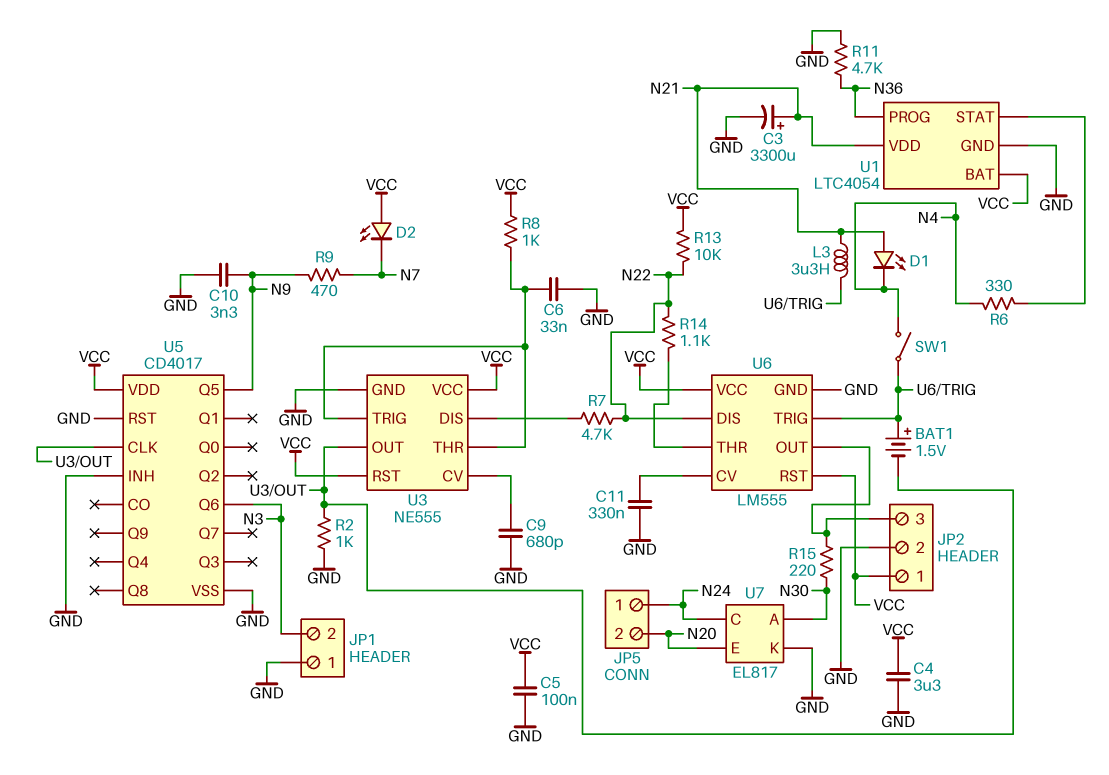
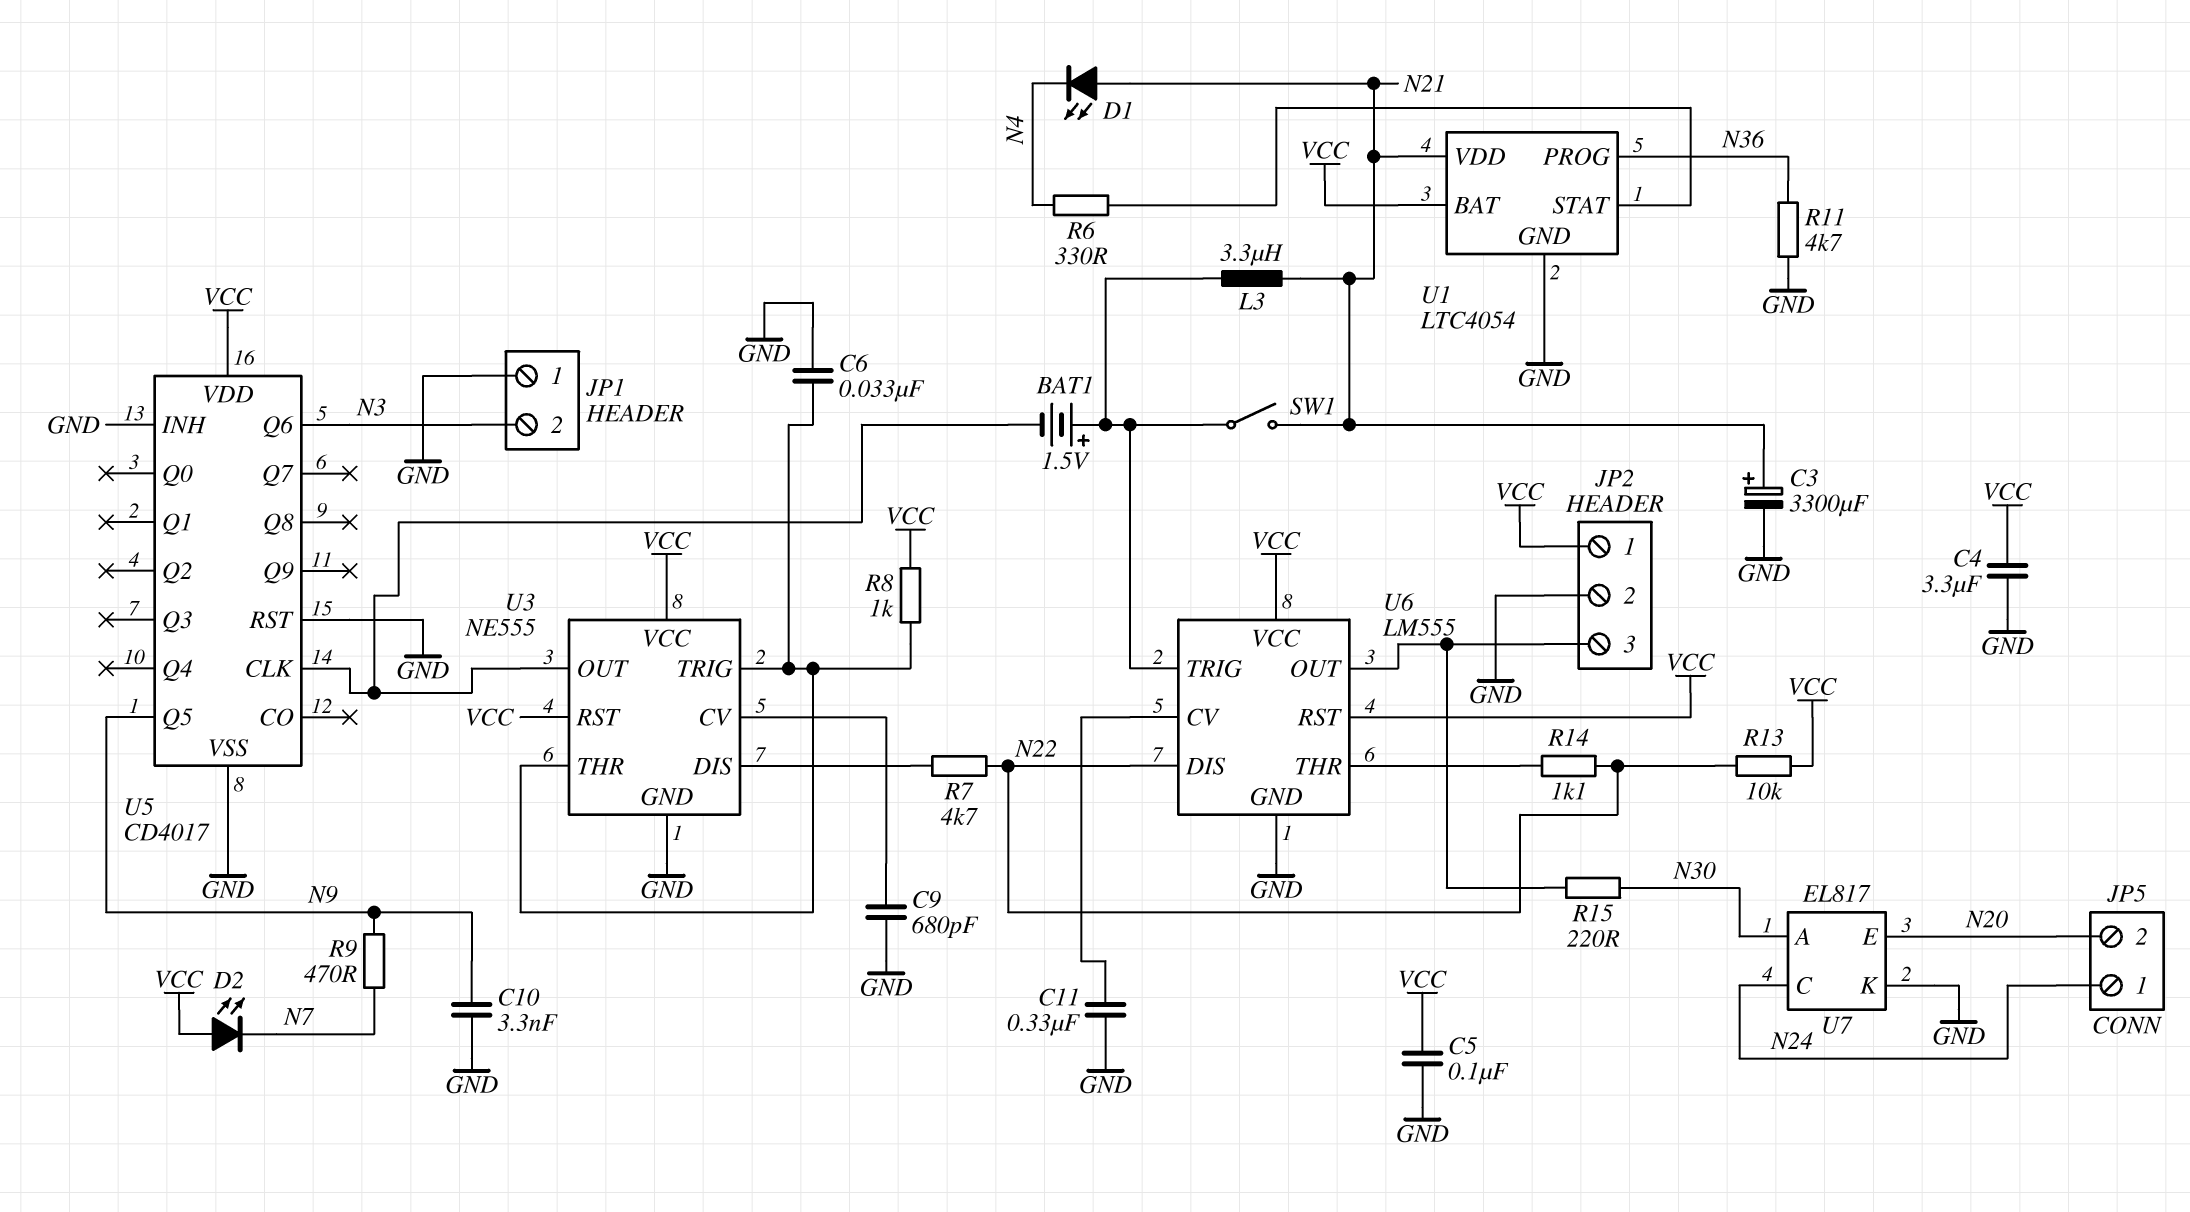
R2: 1k (GND, U3/OUT) -> none
SW1: switch (N4, U6/TRIG) -> switch (N21, U6/TRIG)

